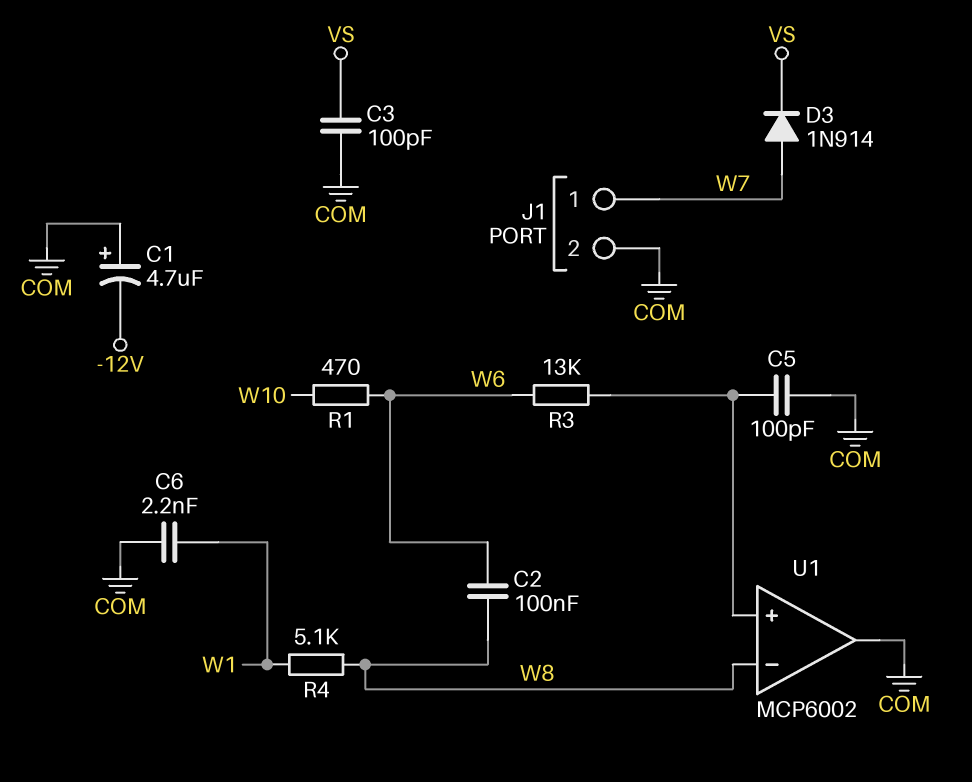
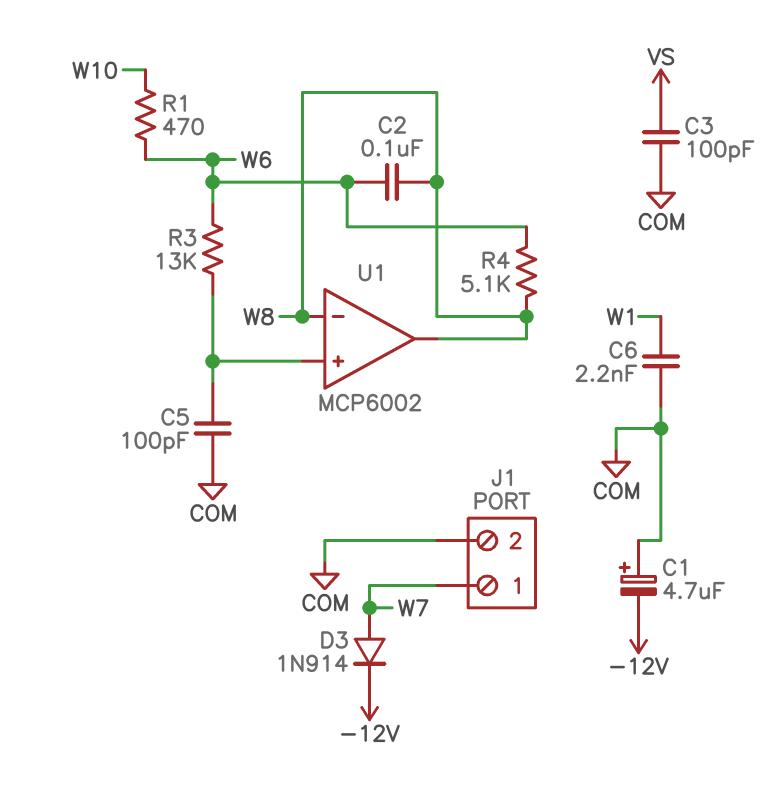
D3: diode 1N914 (A W7, K VS) -> diode 1N914 (A W7, K -12V)
R4: 5.1k (W1, W8) -> 5.1k (W6, W8)
U1 pin out: COM -> W8

